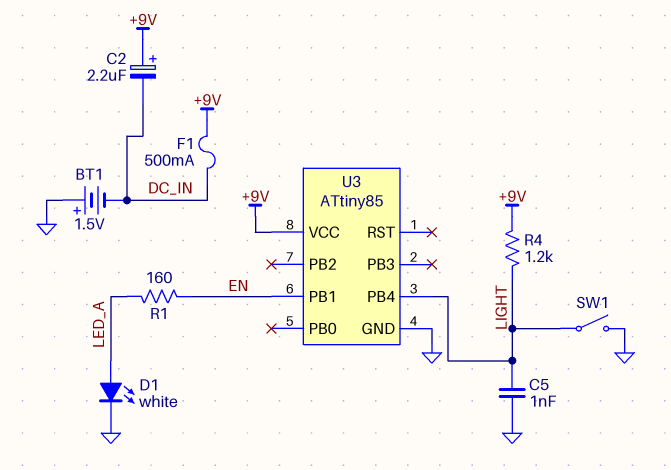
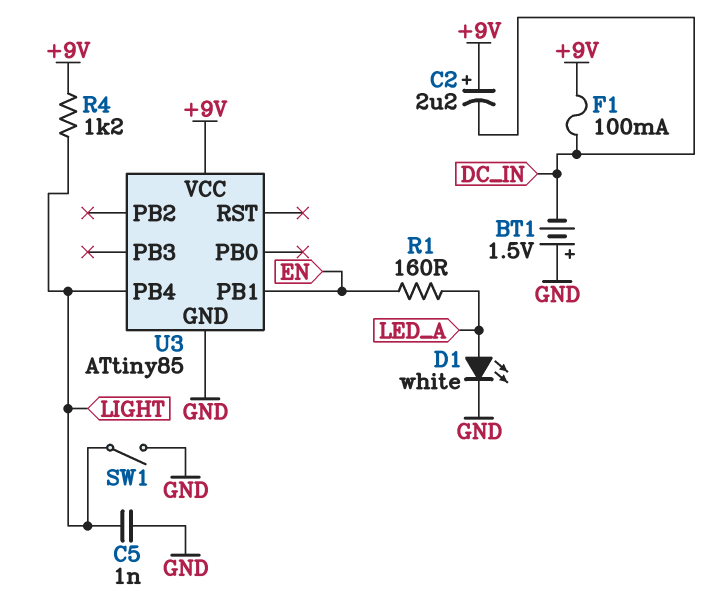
F1: 500mA (+9V, DC_IN) -> 100mA (+9V, DC_IN)

